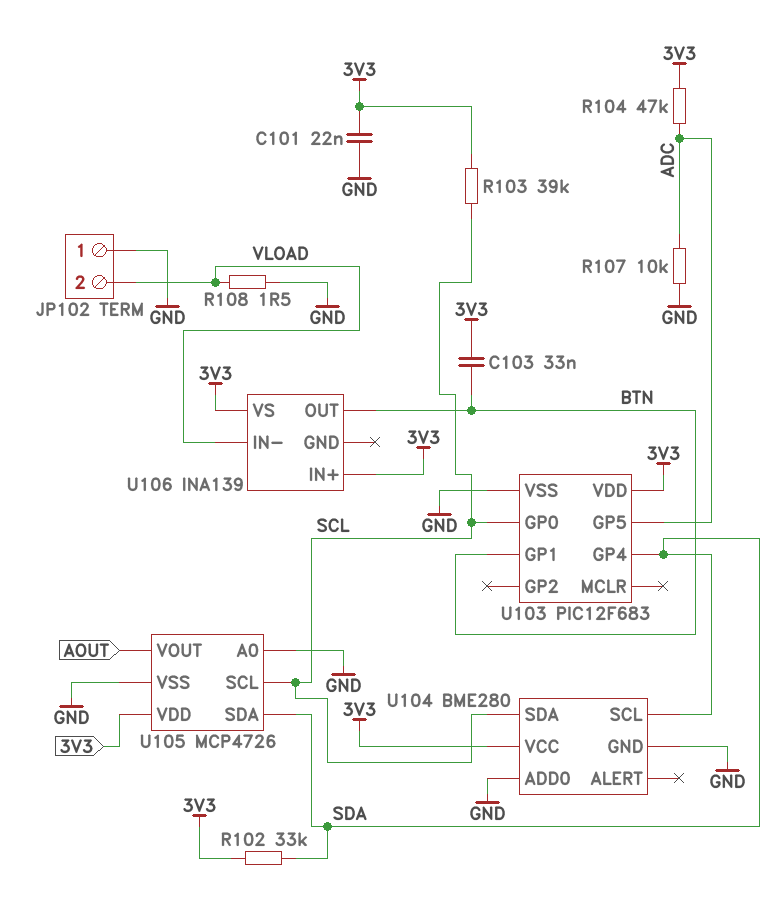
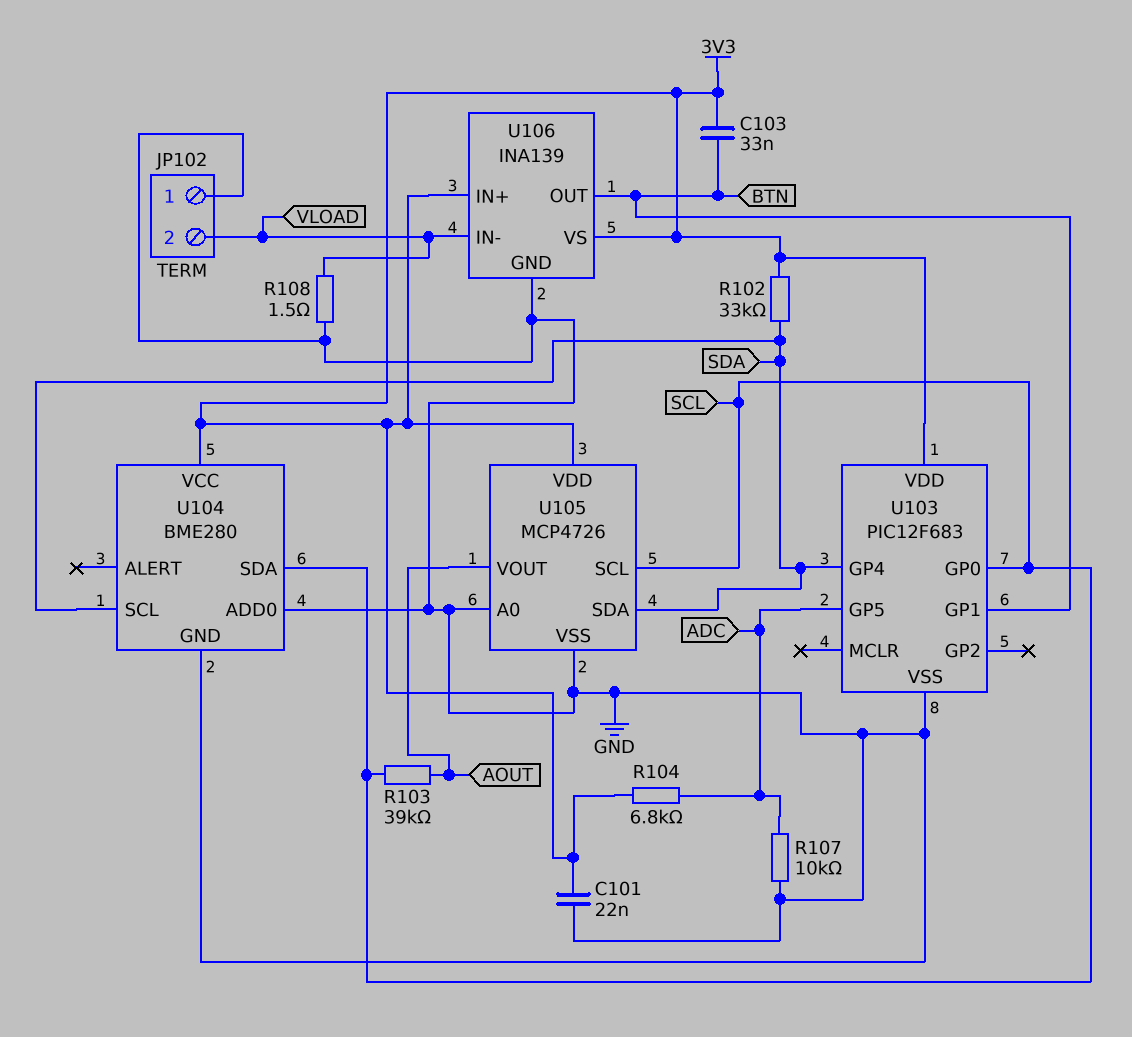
R103: 39k (3V3, SCL) -> 39k (AOUT, SCL)
R104: 47k (3V3, ADC) -> 6.8k (3V3, ADC)
U106 pin GND: none -> GND

